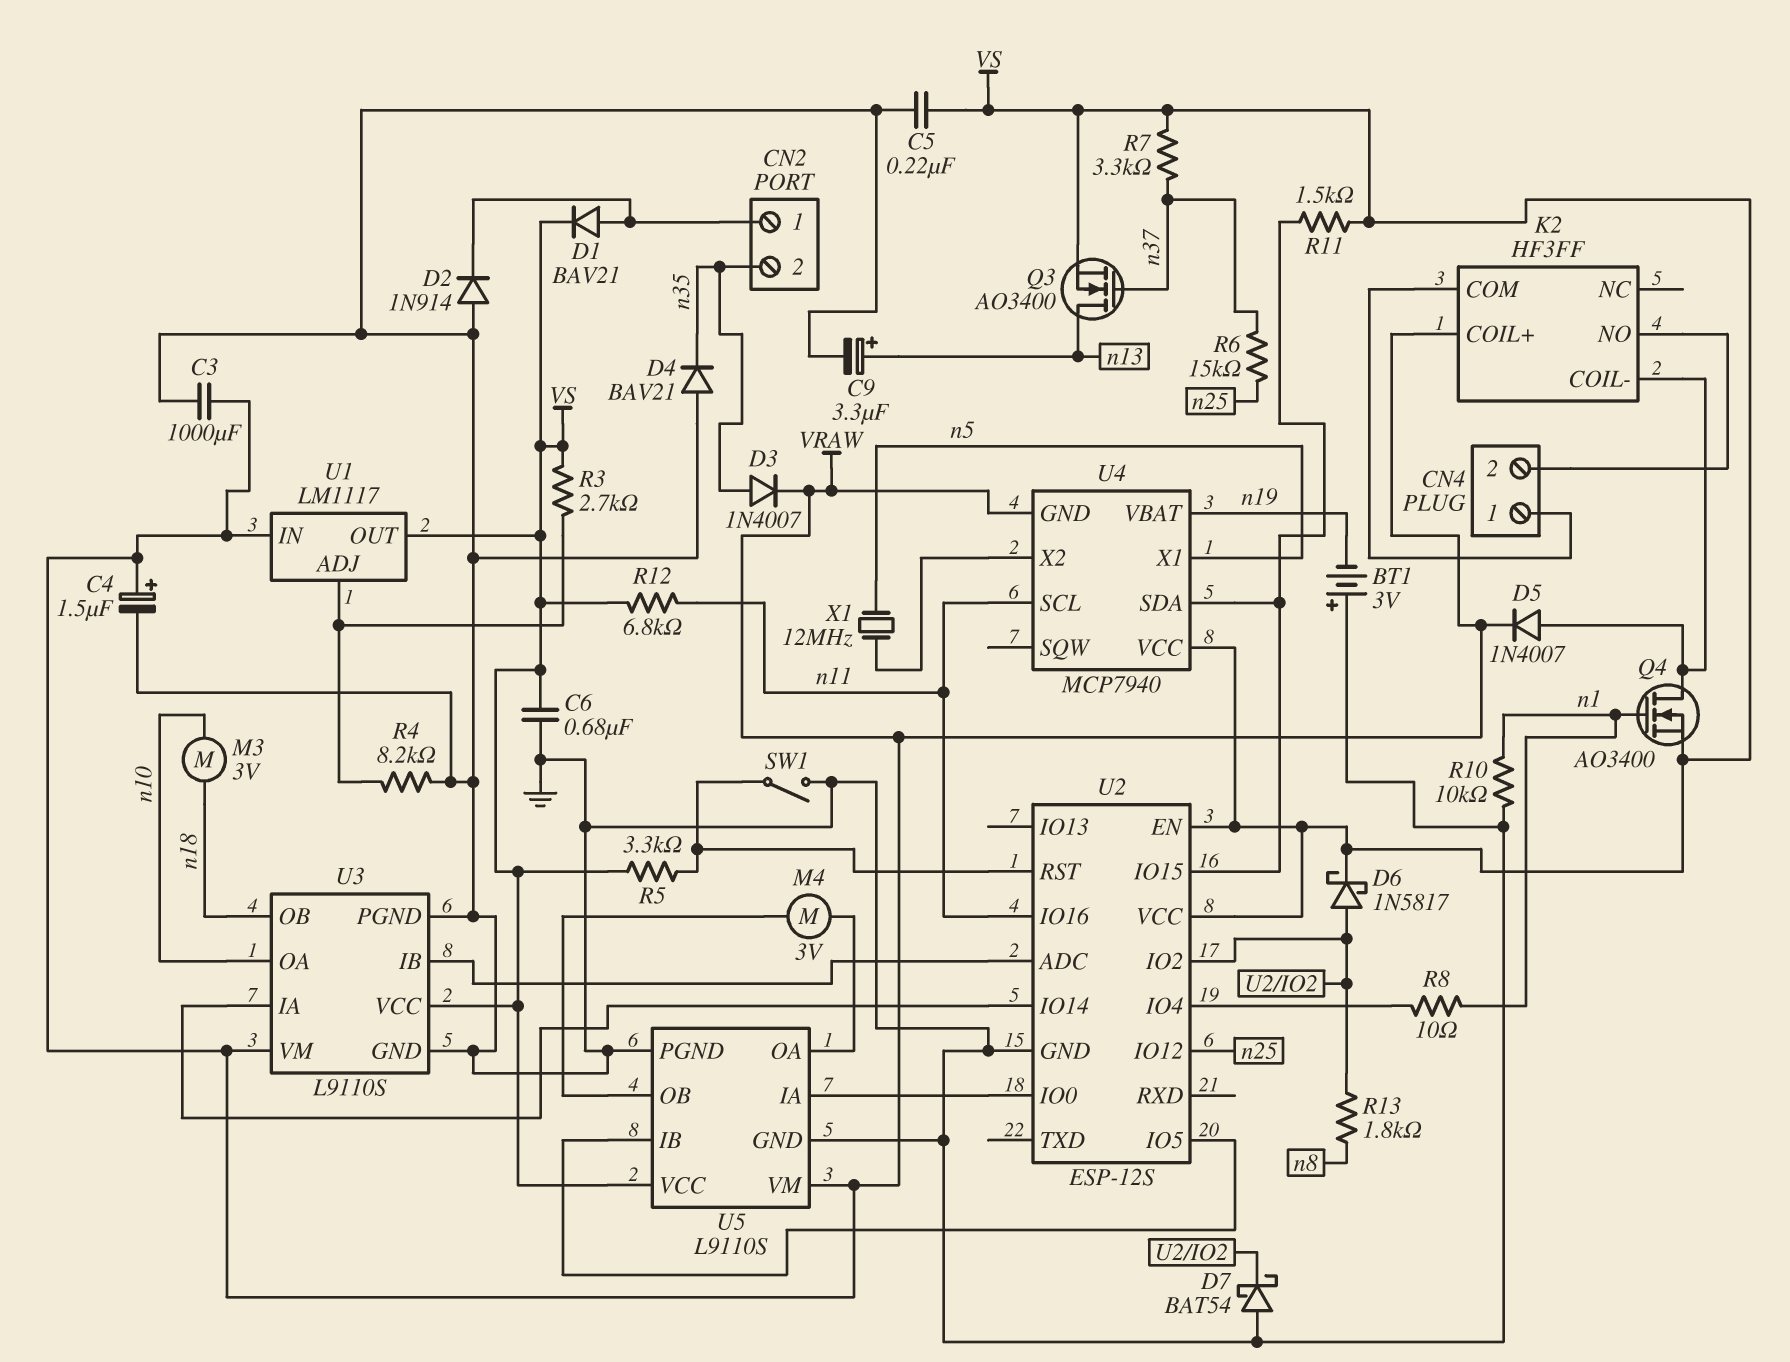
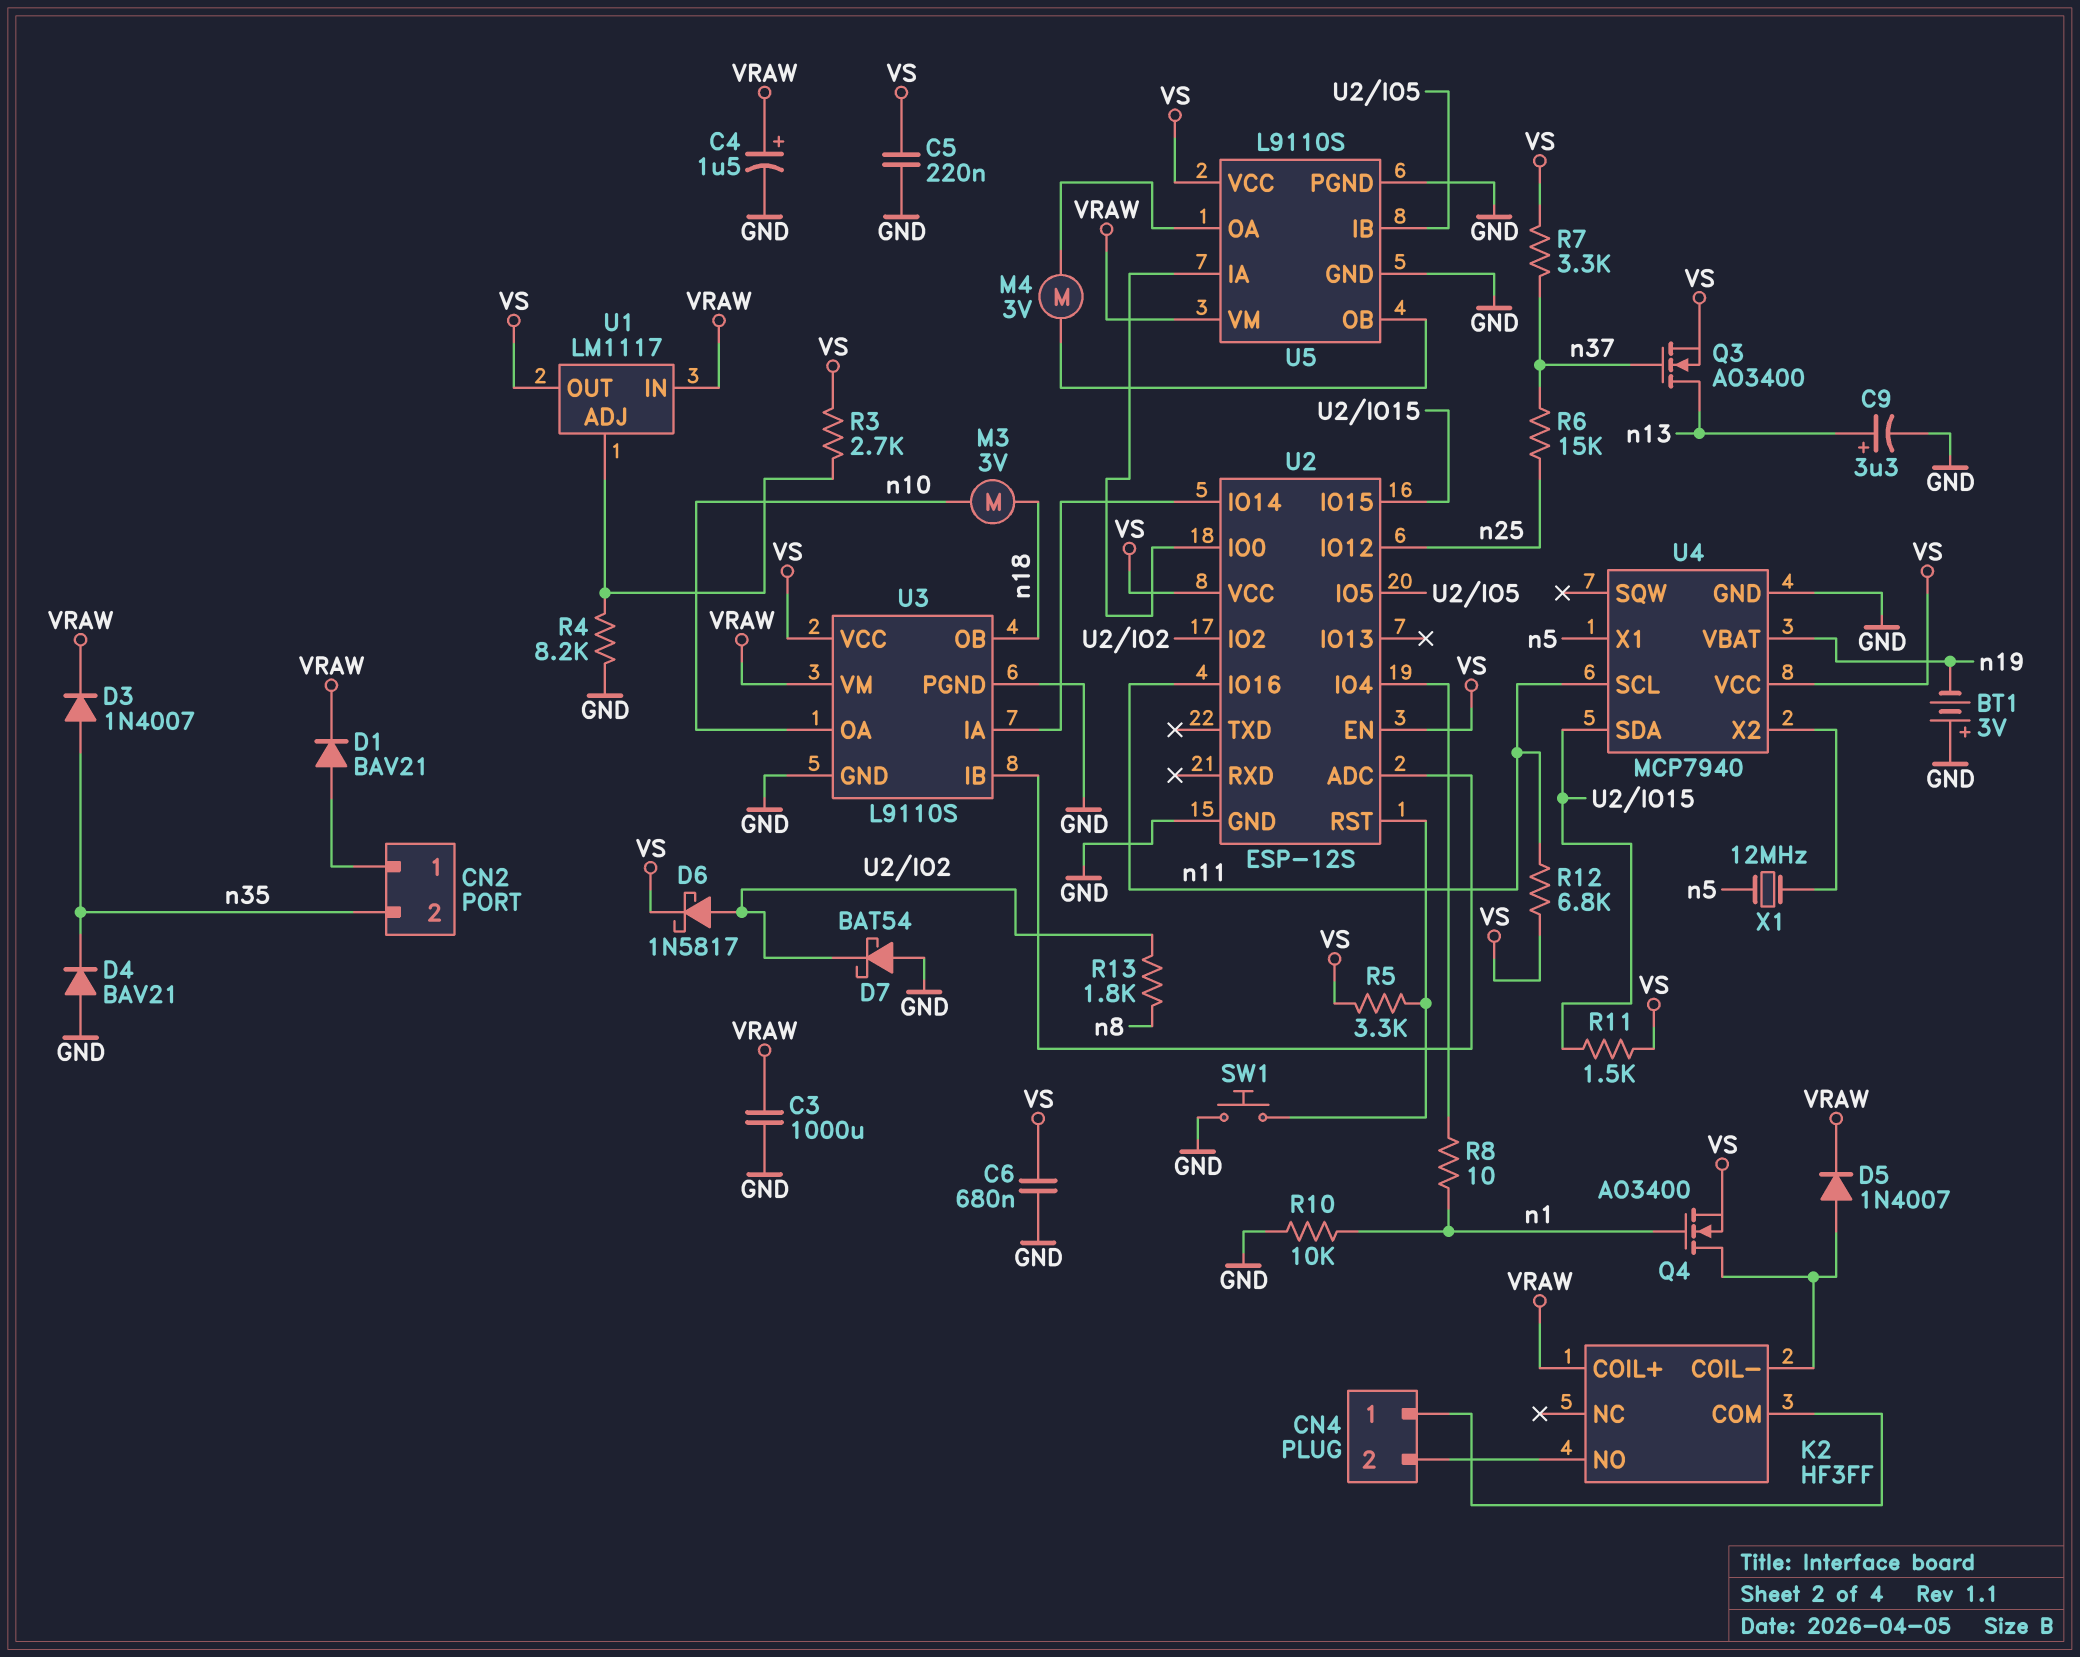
D1: diode BAV21 (A CN2/1, K VS) -> diode BAV21 (A CN2/1, K VRAW)
D2: diode 1N914 (A GND, K CN2/1) -> none
SW1: switch (GND, U2/RST) -> button (GND, U2/RST)
U4 pin GND: VRAW -> GND

